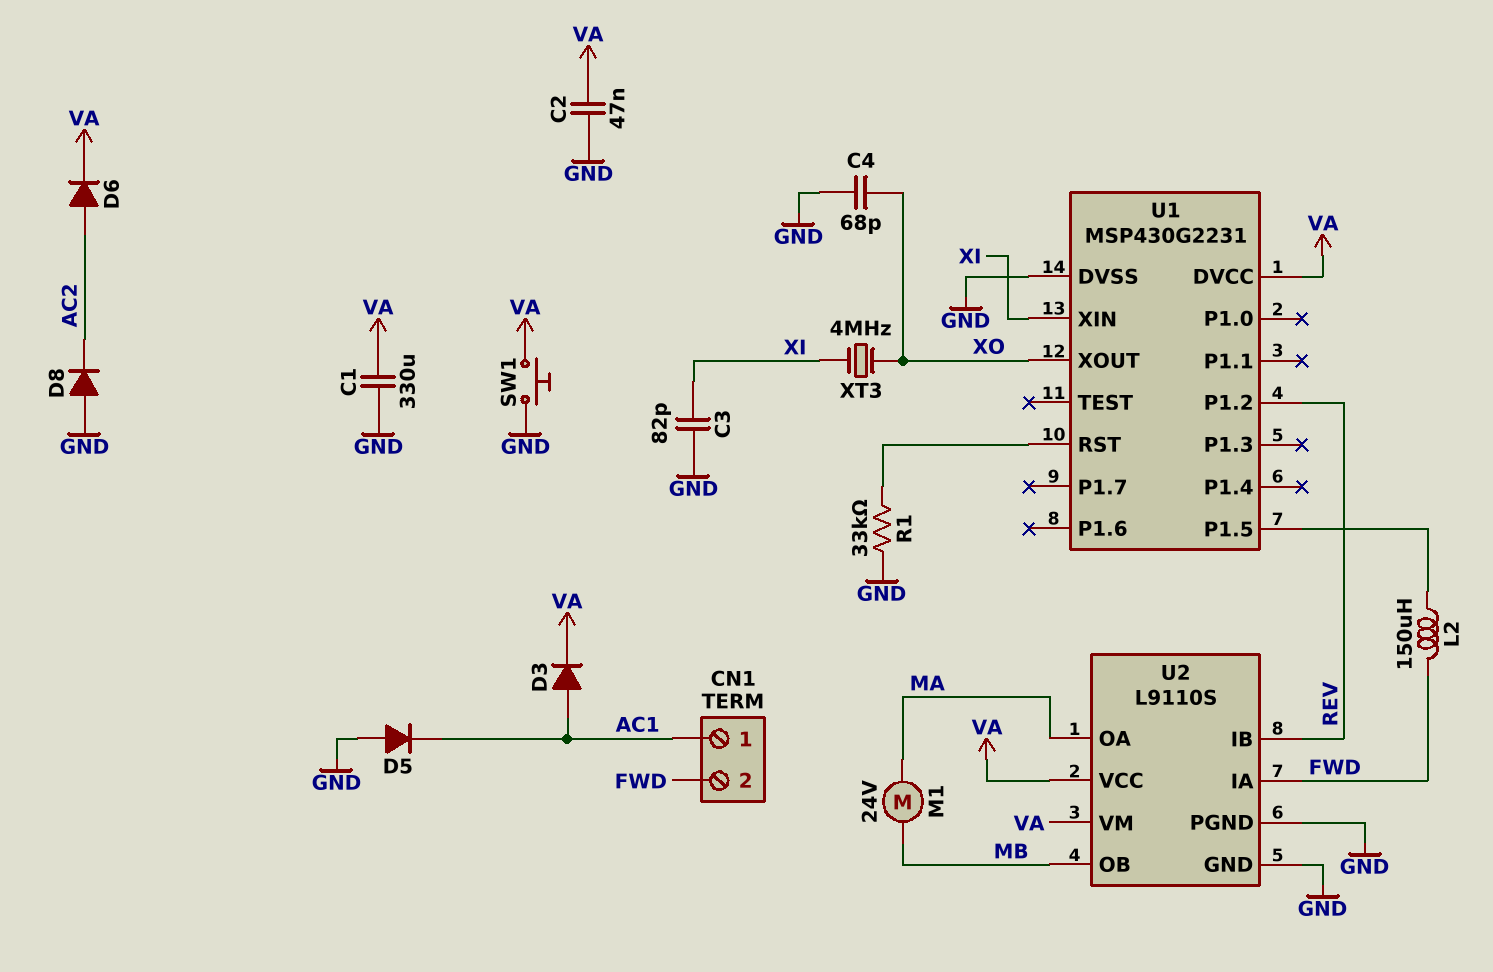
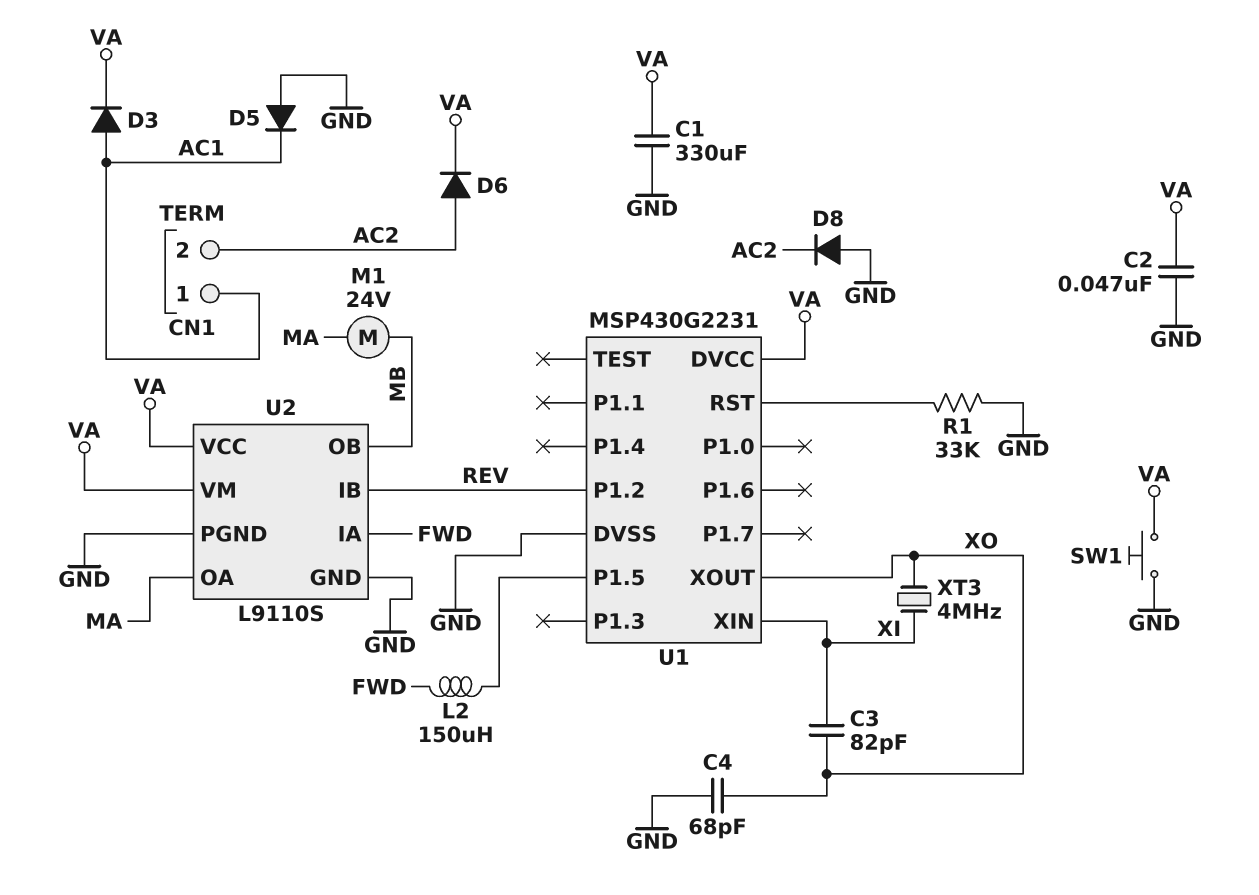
C3: 82pF (GND, XI) -> 82pF (XI, XO)
CN1 pin 2: FWD -> AC2

